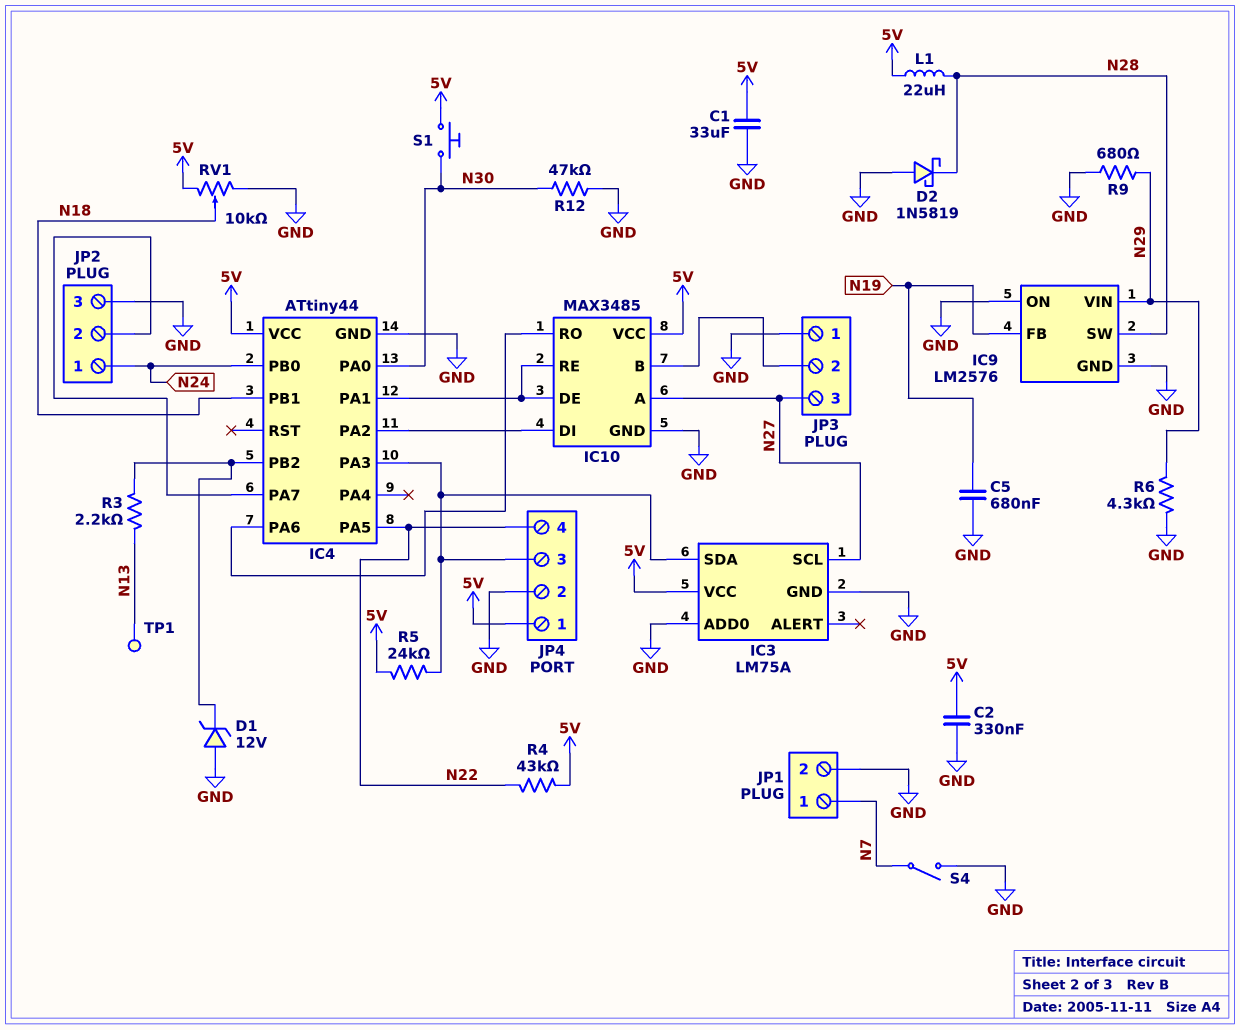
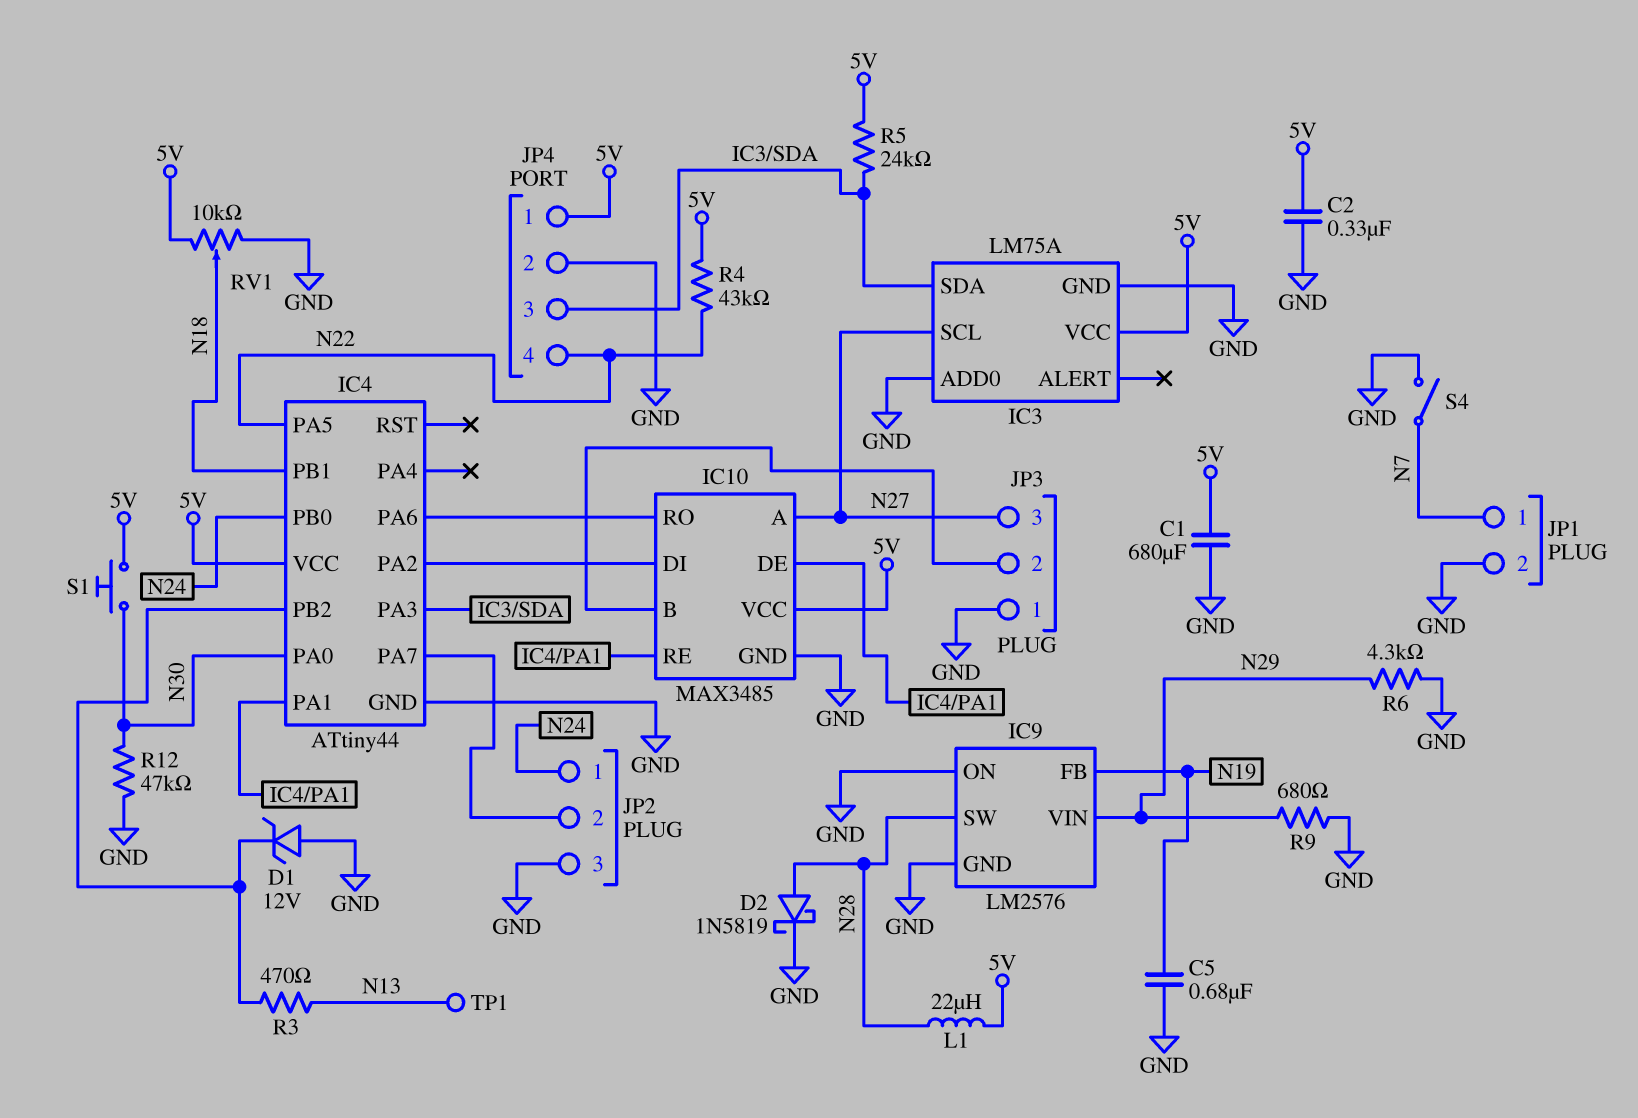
C1: 33uF (5V, GND) -> 680uF (5V, GND)
D2: schottky 1N5819 (A GND, K N28) -> schottky 1N5819 (A N28, K GND)
R3: 2.2k (IC4/PB2, N13) -> 470 (IC4/PB2, N13)

